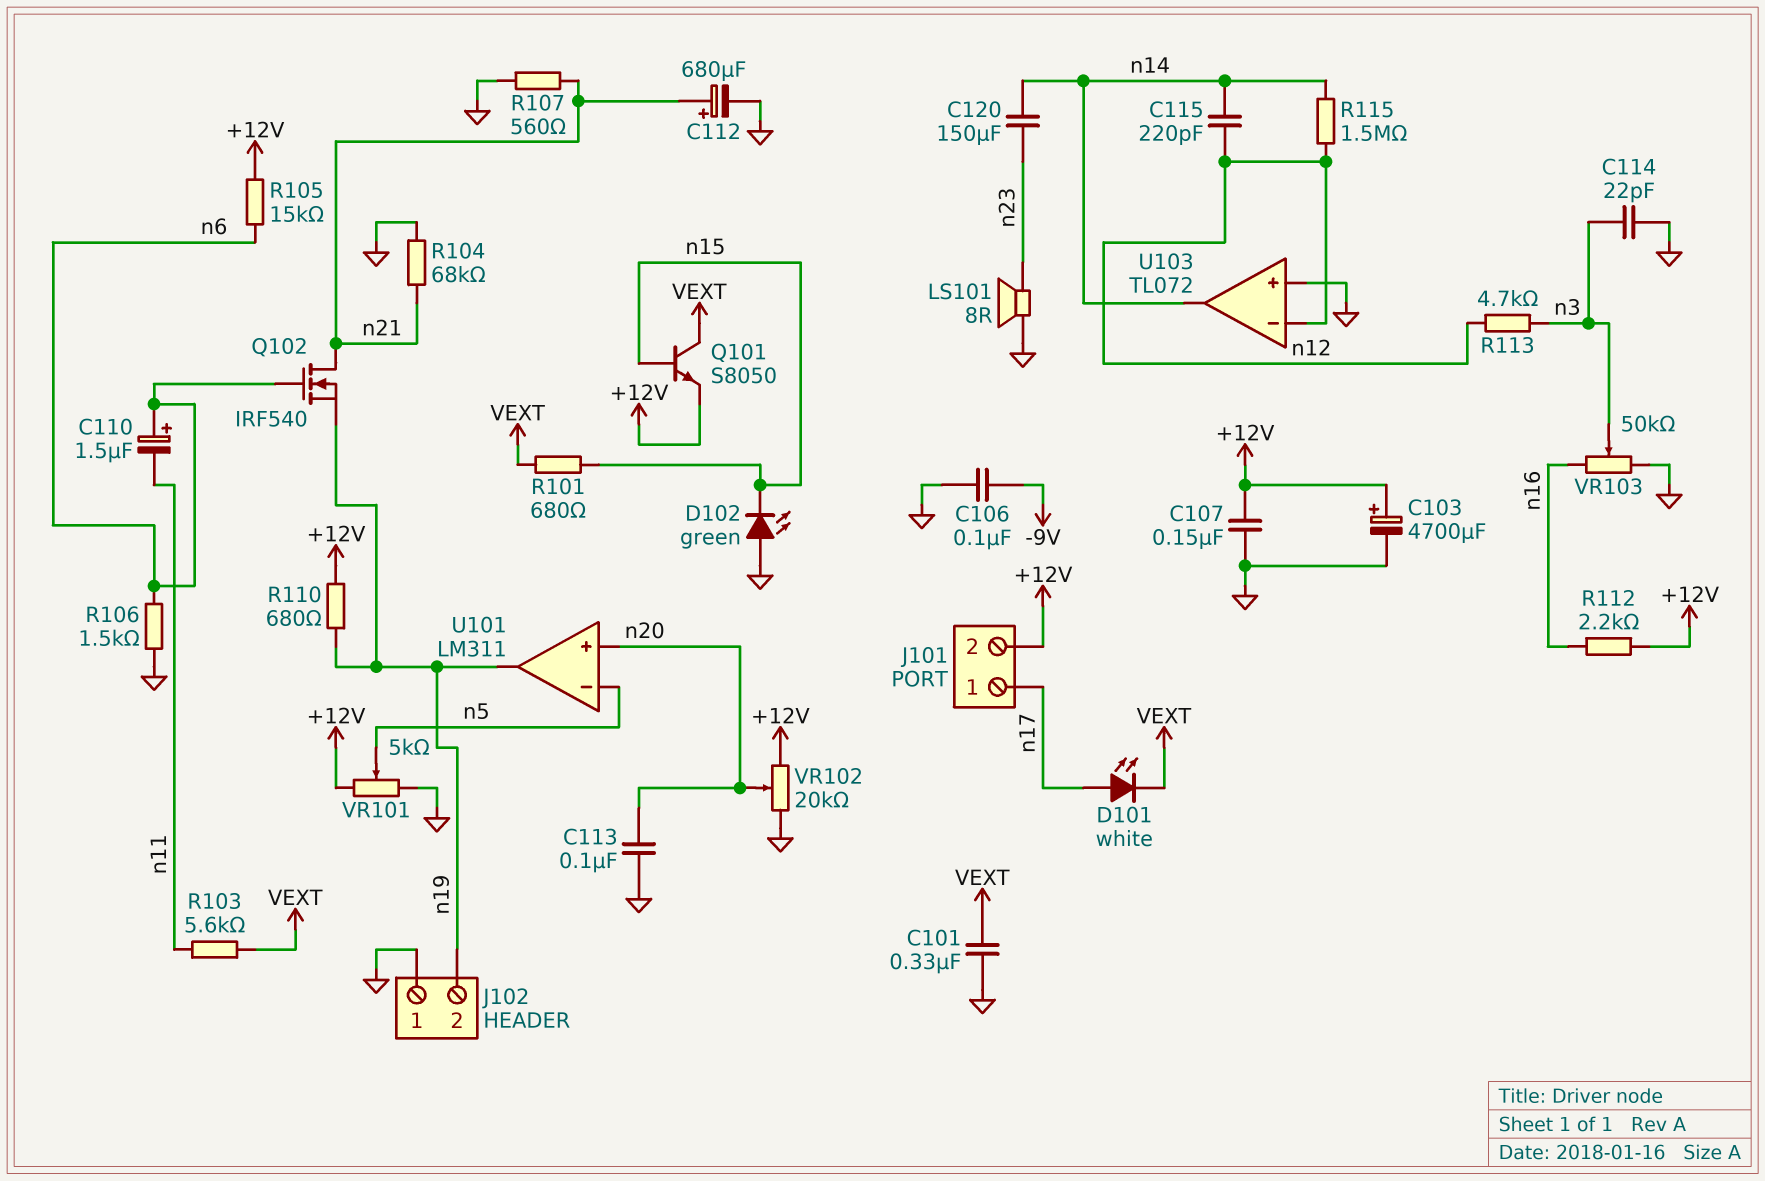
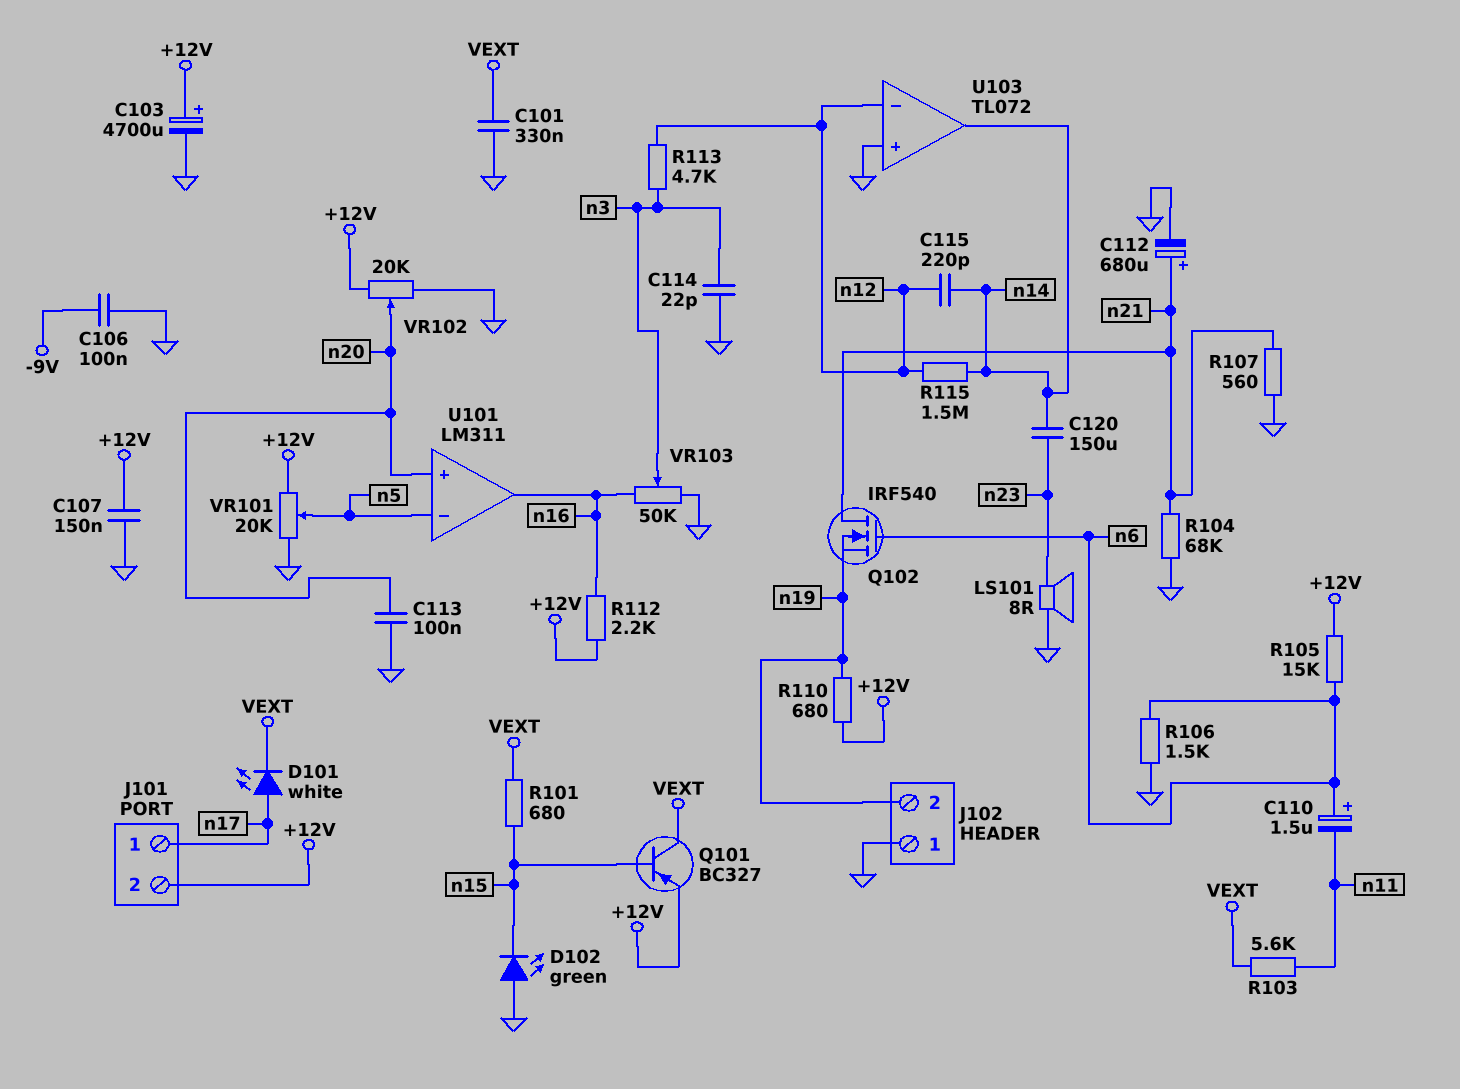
Q101: NPN S8050 (B n15, C VEXT, E +12V) -> PNP BC327 (B n15, C VEXT, E +12V)
U101 pin out: n19 -> n16
VR101: 5k (+12V, GND, wiper n5) -> 20k (+12V, GND, wiper n5)

